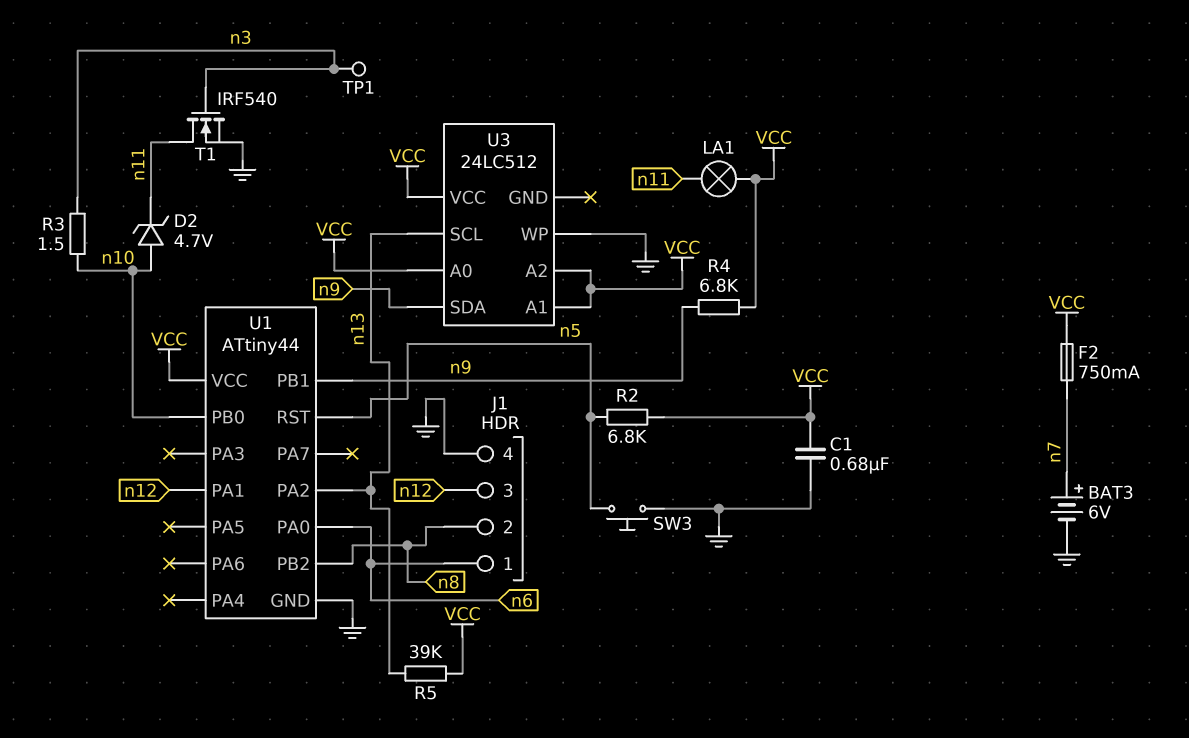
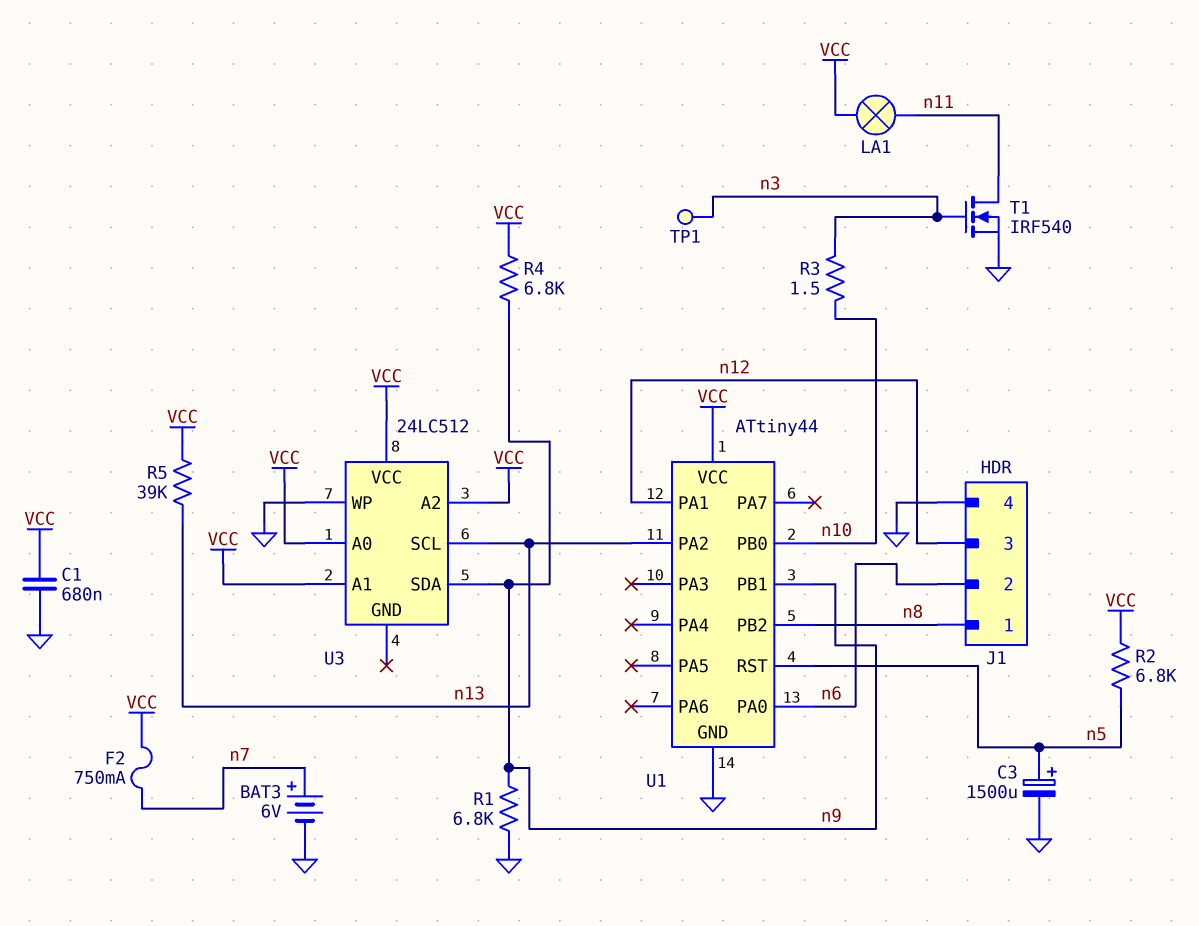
C3: none -> 1500uF (plus n5, minus GND)
D2: zener 4.7V (A n10, K n11) -> none
J1 pin 1: n6 -> n8
J1 pin 2: n8 -> n6
R1: none -> 6.8k (GND, n9)
SW3: button (GND, n5) -> none

